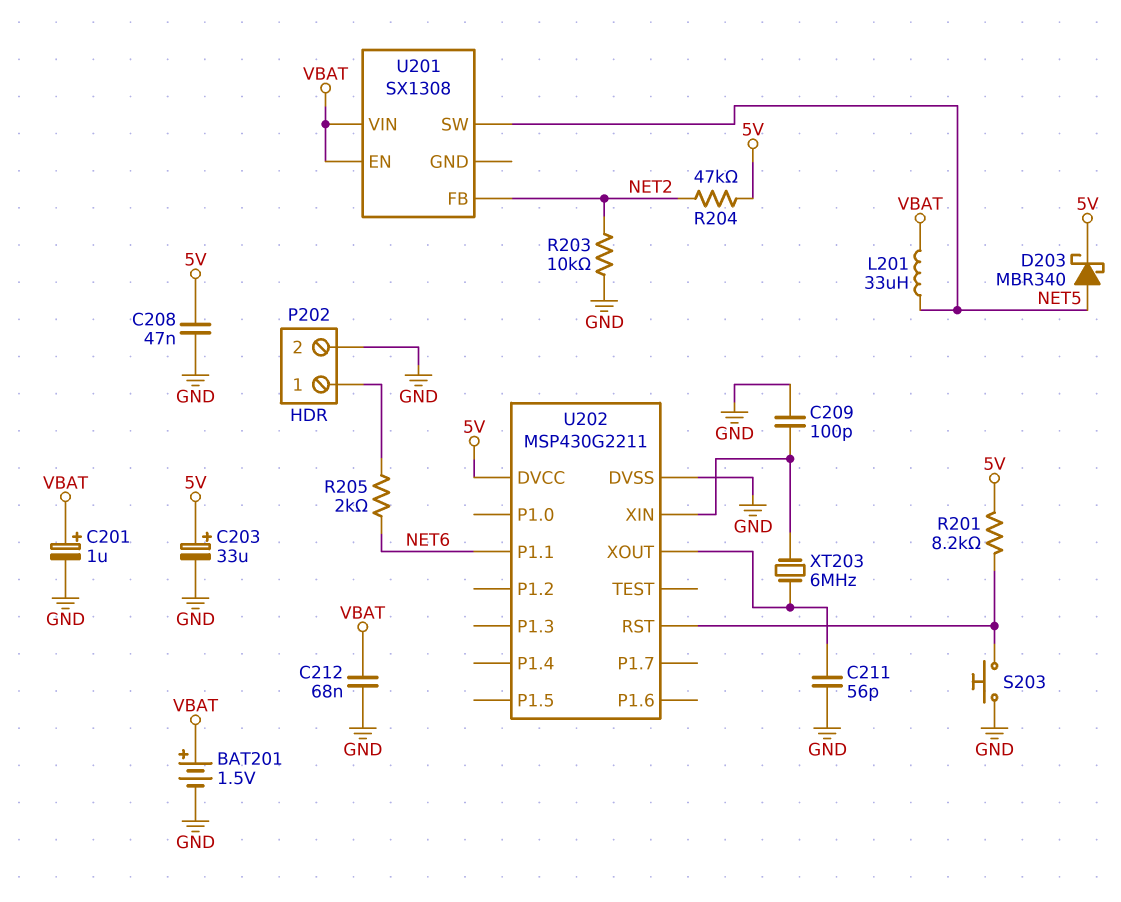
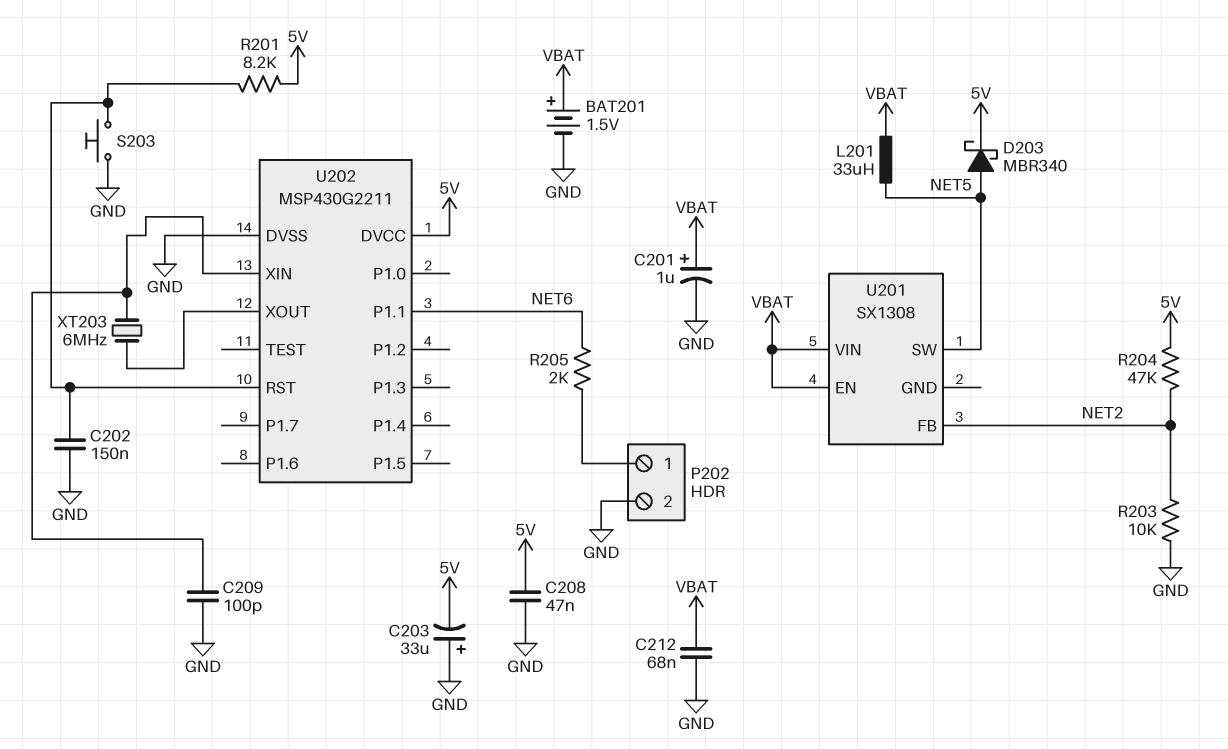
C202: none -> 150nF (GND, U202/RST)
C203: 33uF (plus 5V, minus GND) -> 33uF (plus GND, minus 5V)
C211: 56pF (GND, U202/XOUT) -> none

